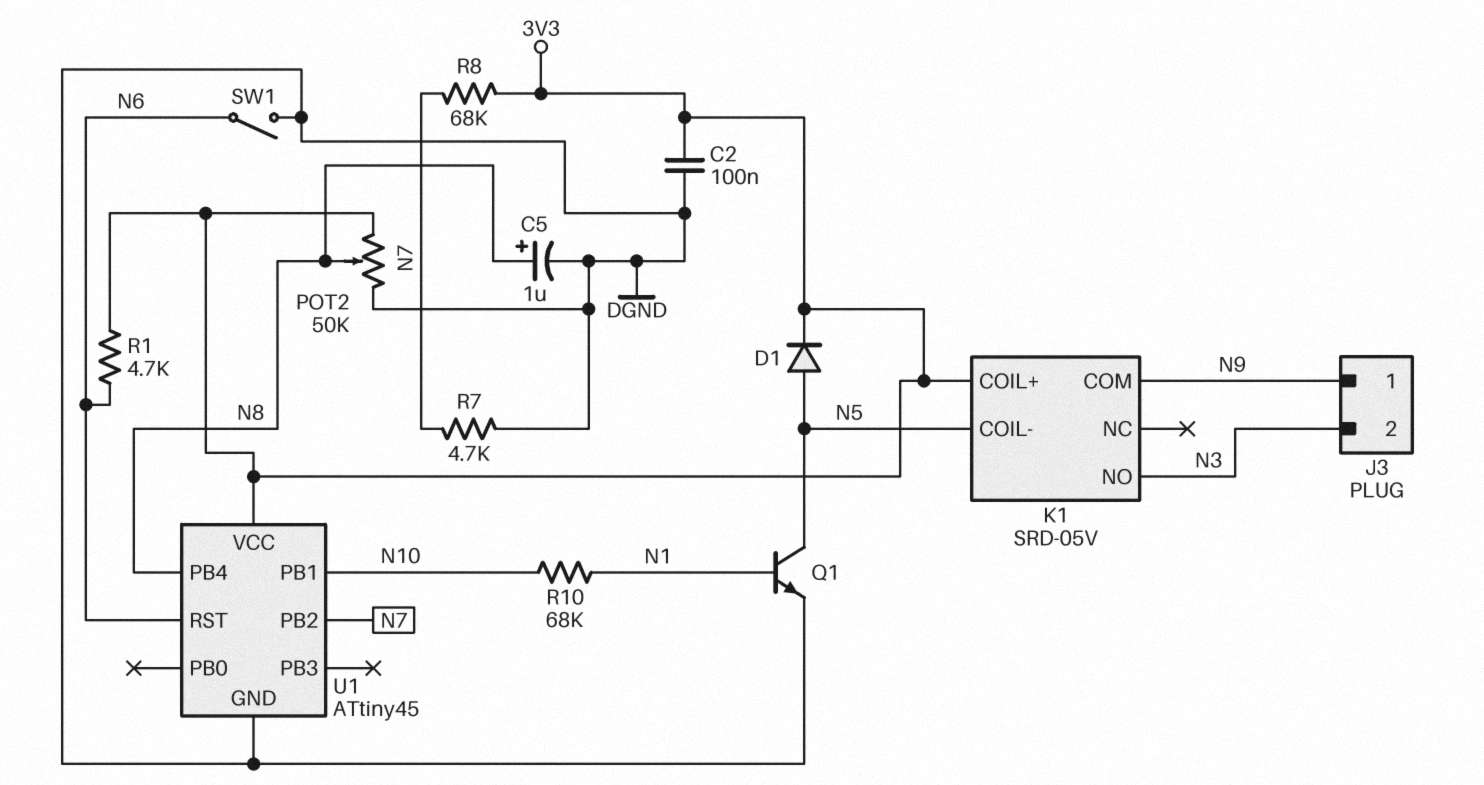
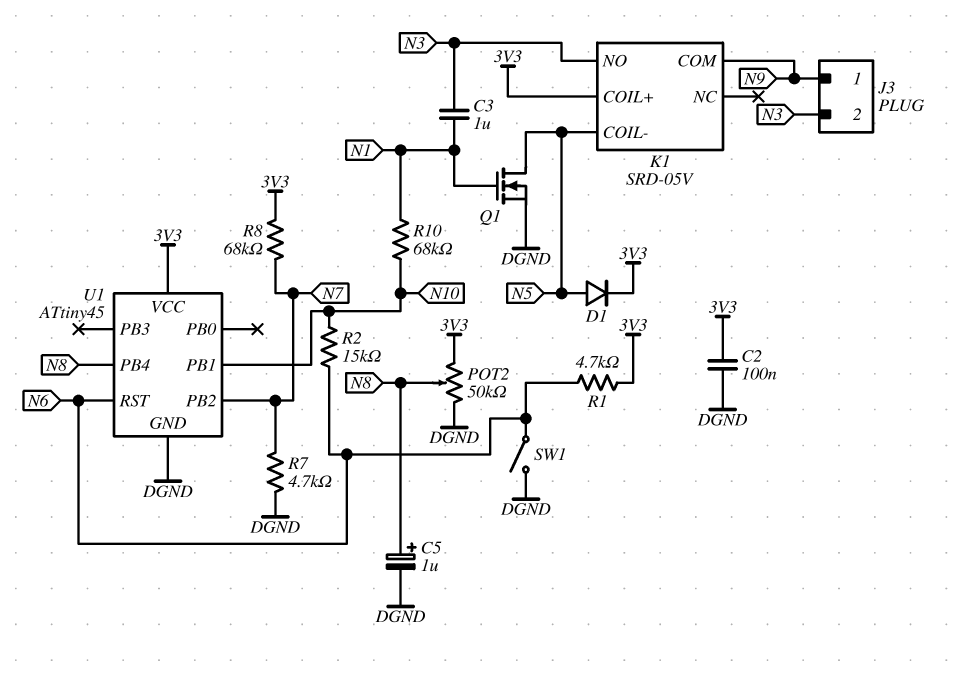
C3: none -> 1uF (N1, N3)
Q1: NPN (B N1, C N5, E DGND) -> NMOS (G N1, D N5, S DGND)
R2: none -> 15k (N6, N10)

